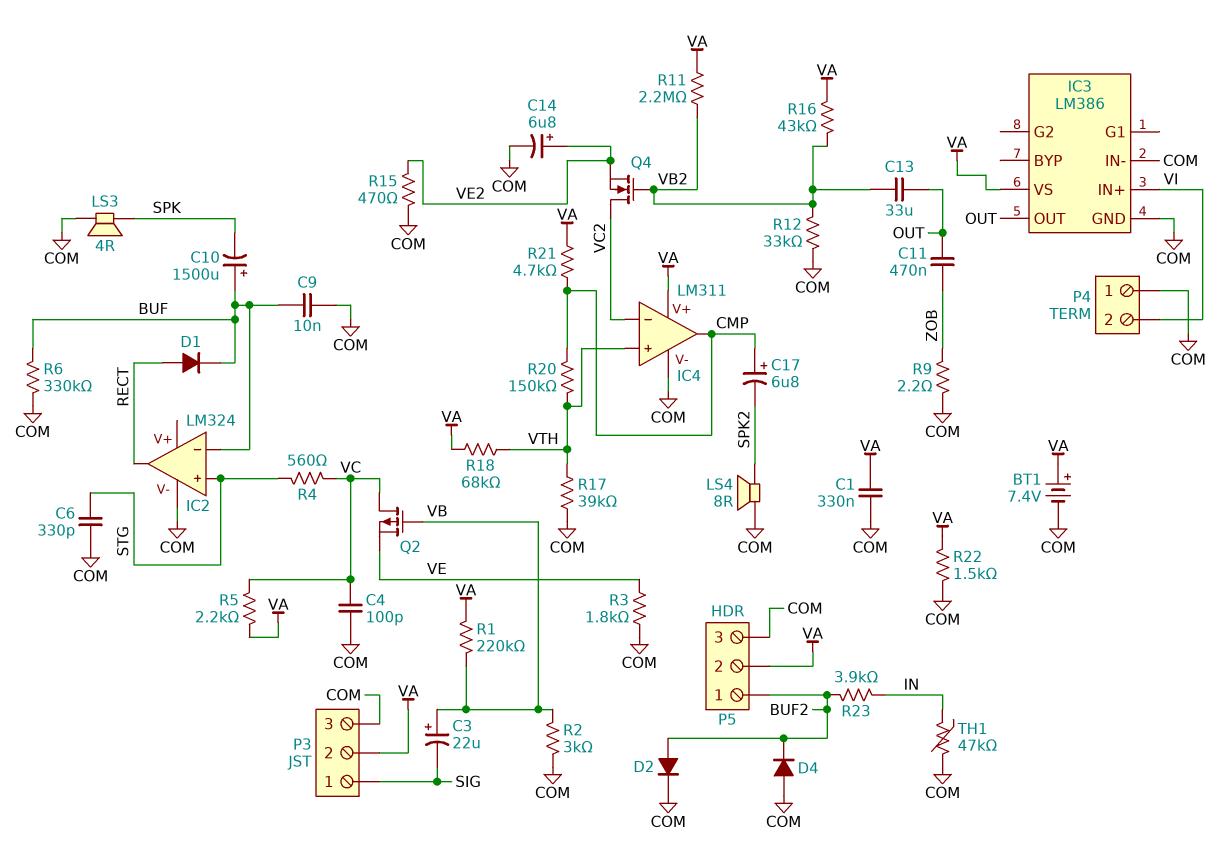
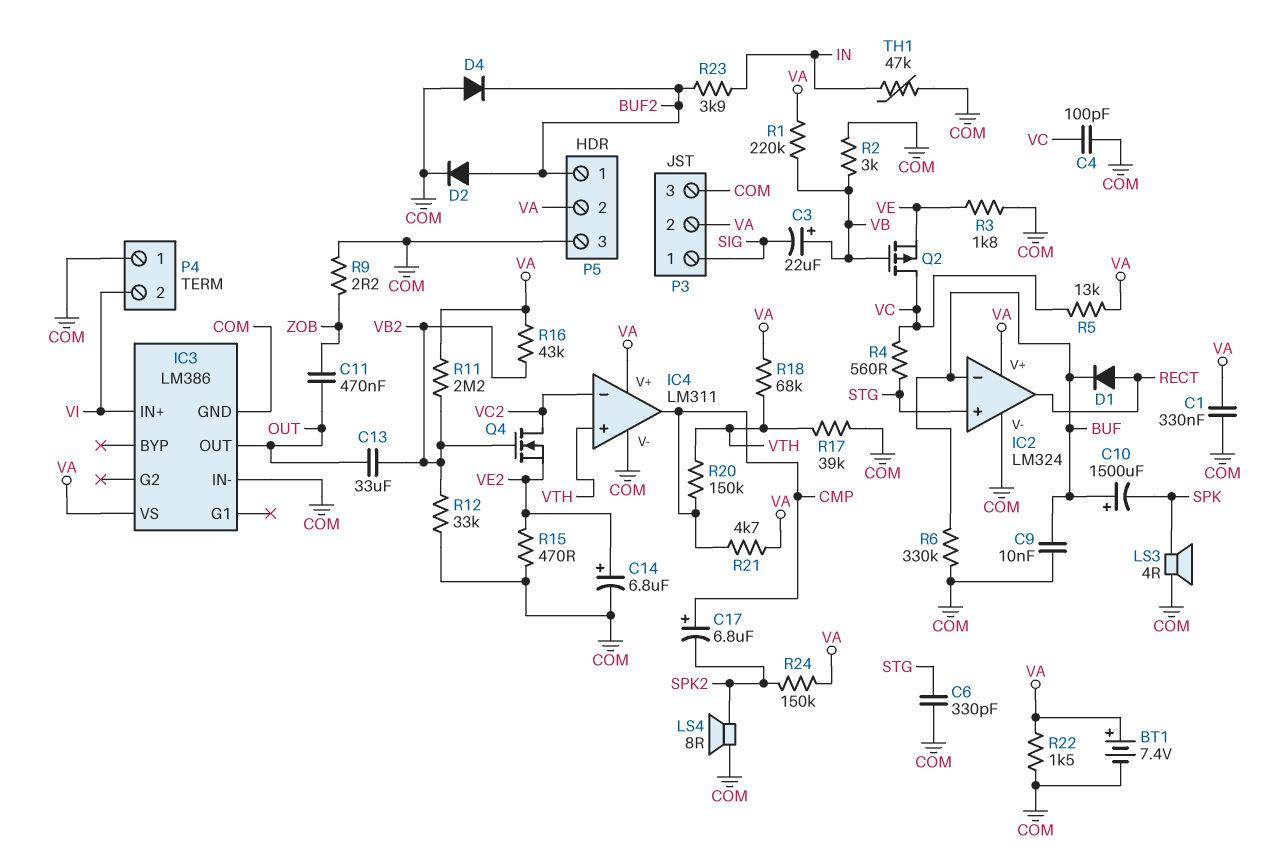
IC2 pin V+: none -> VA
R5: 2.2k (VA, VC) -> 13k (VA, VC)
R24: none -> 150k (SPK2, VA)

